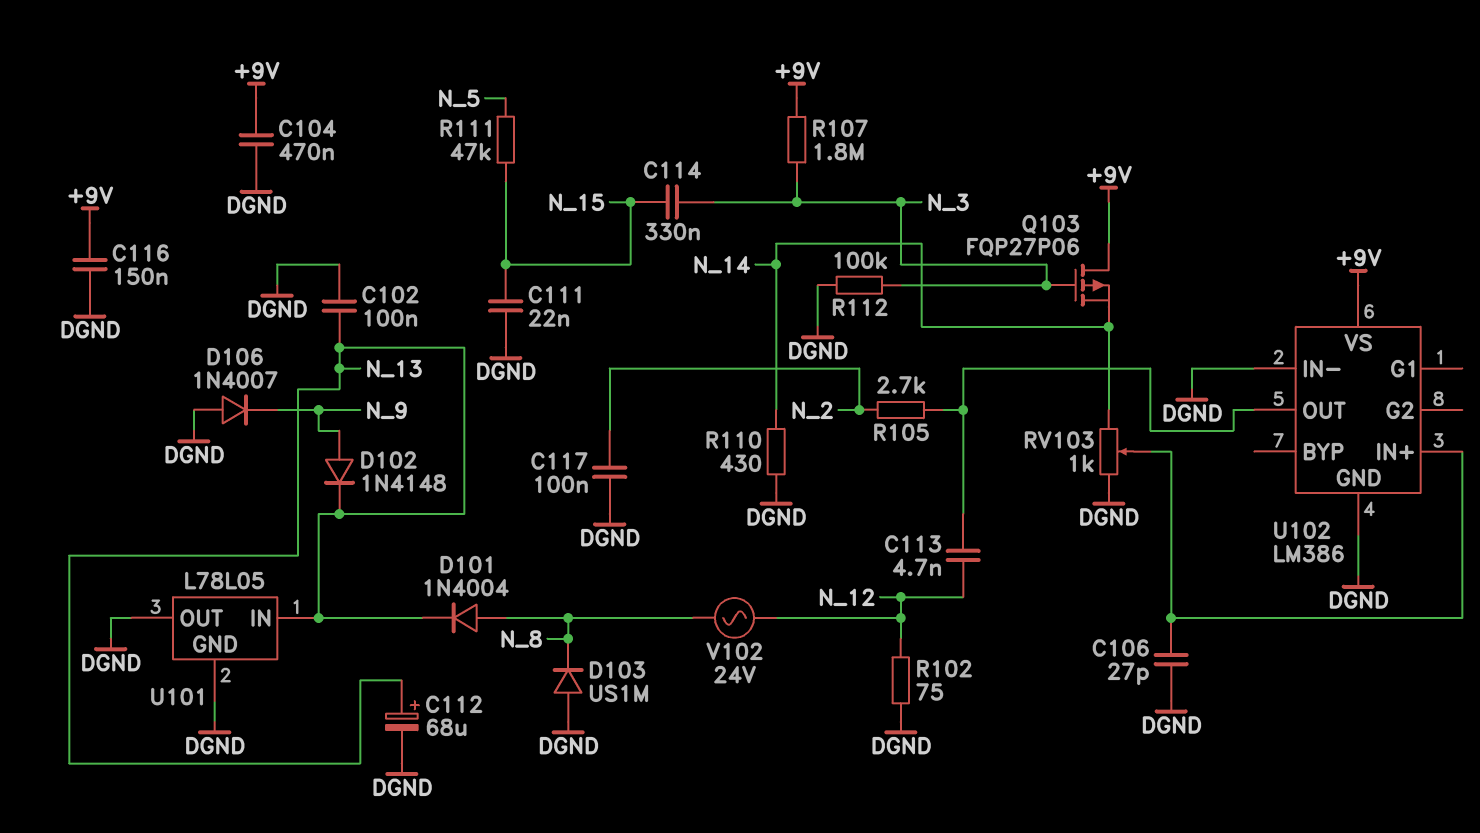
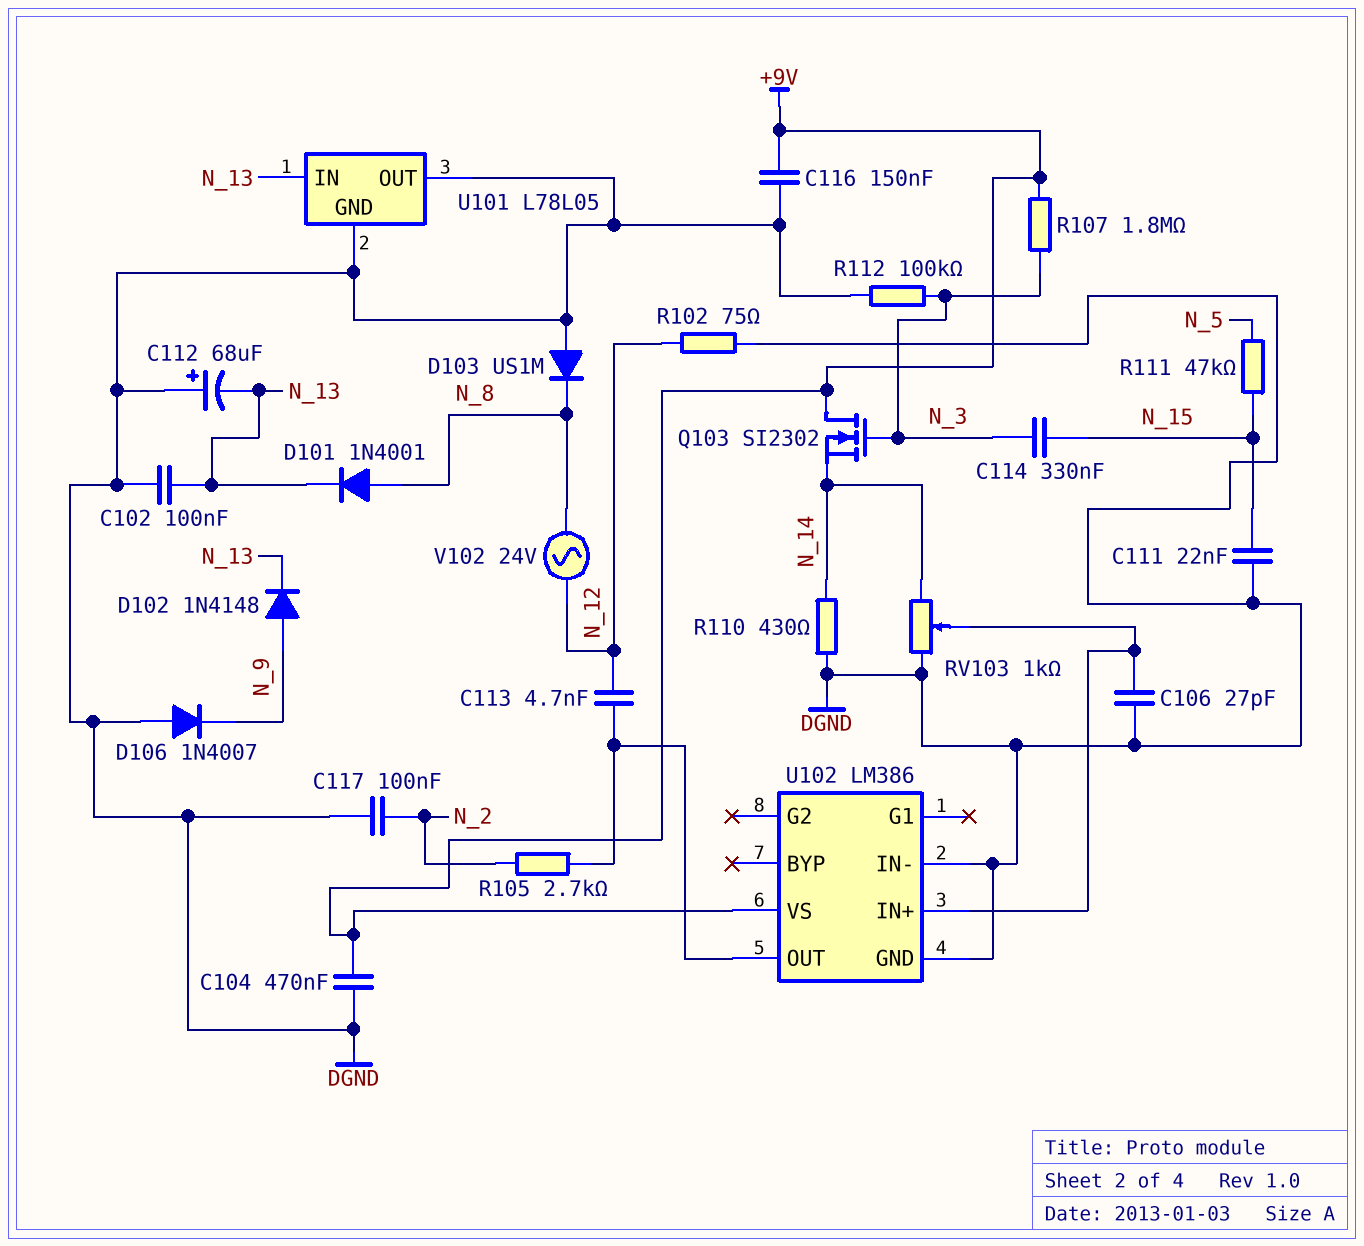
C112: 68uF (plus N_13, minus DGND) -> 68uF (plus DGND, minus N_13)
D101: diode 1N4004 (A N_8, K N_13) -> diode 1N4001 (A N_8, K N_13)
Q103: PMOS FQP27P06 (G N_3, D +9V, S N_14) -> NMOS SI2302 (G N_3, D +9V, S N_14)

